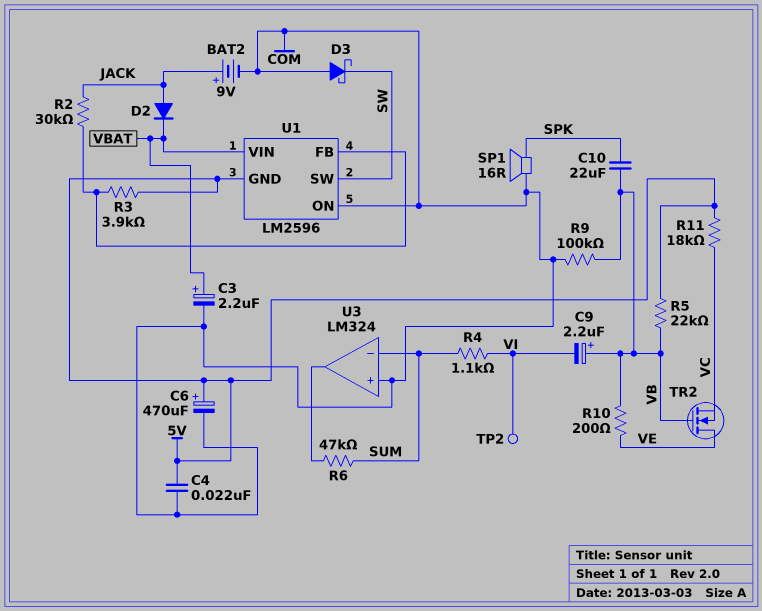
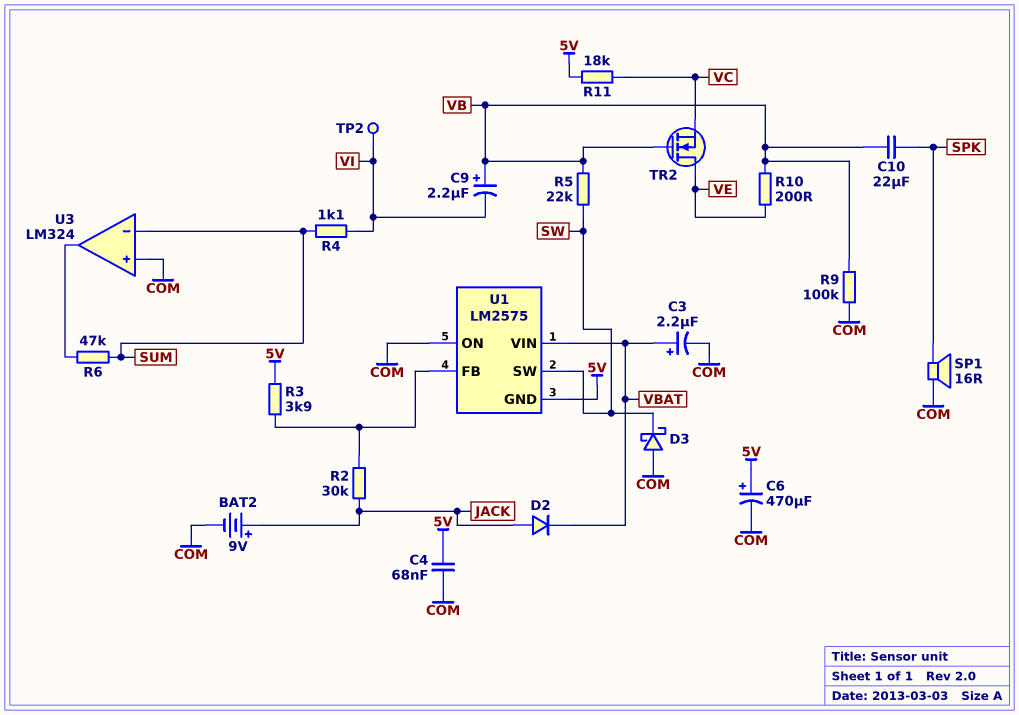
C4: 22nF (5V, COM) -> 68nF (5V, COM)
R5: 22k (5V, VB) -> 22k (SW, VB)
U1: LM2596 -> LM2575

